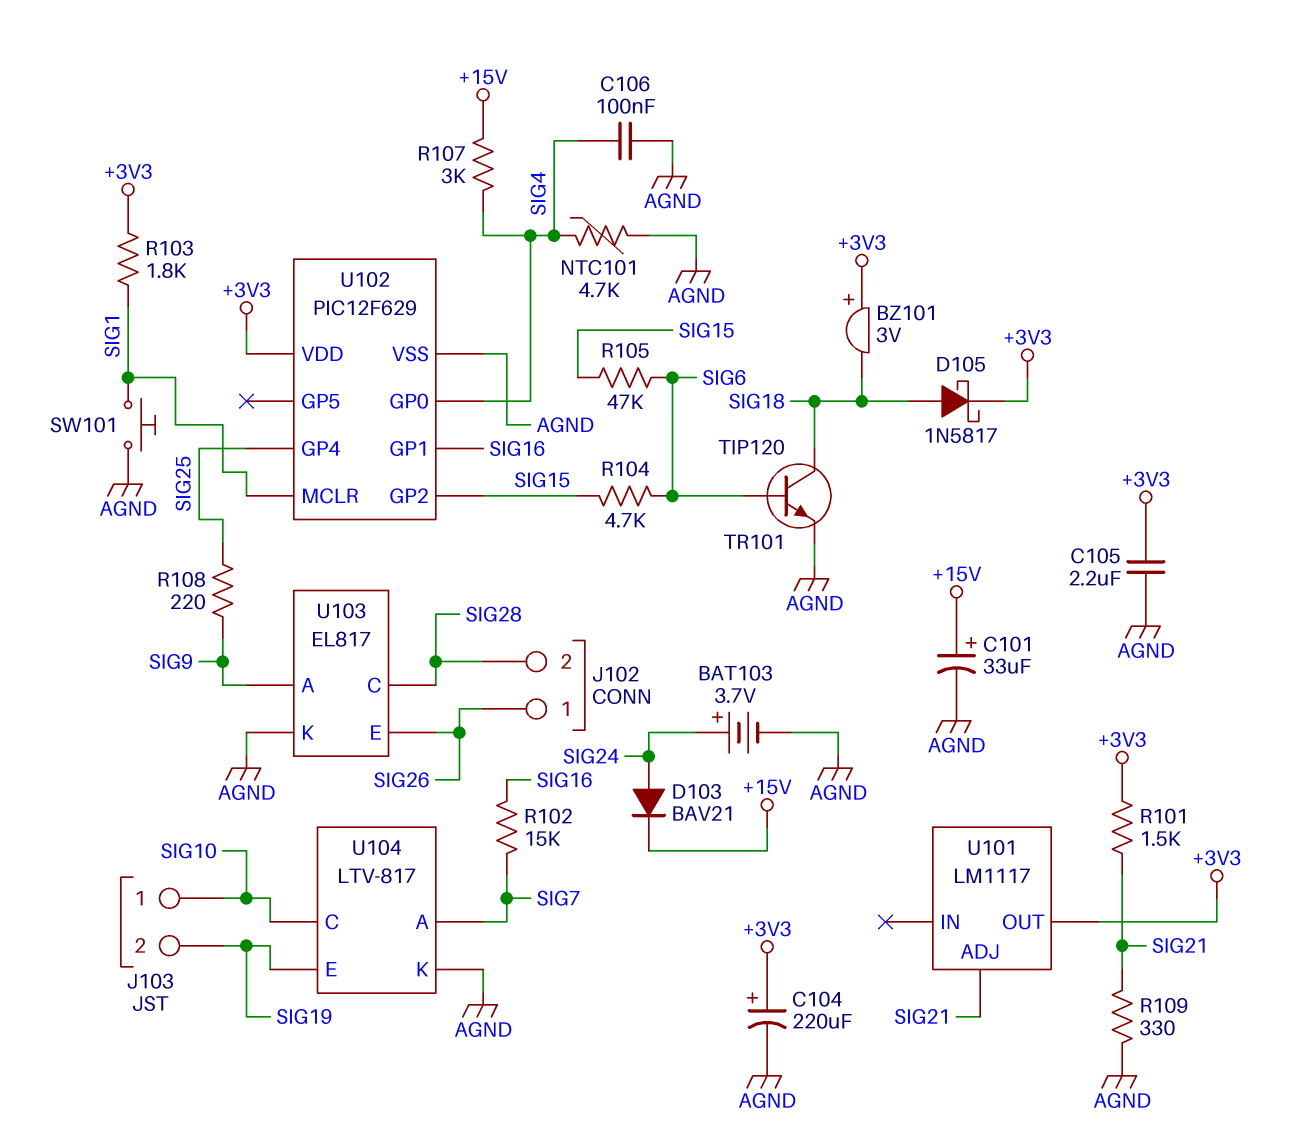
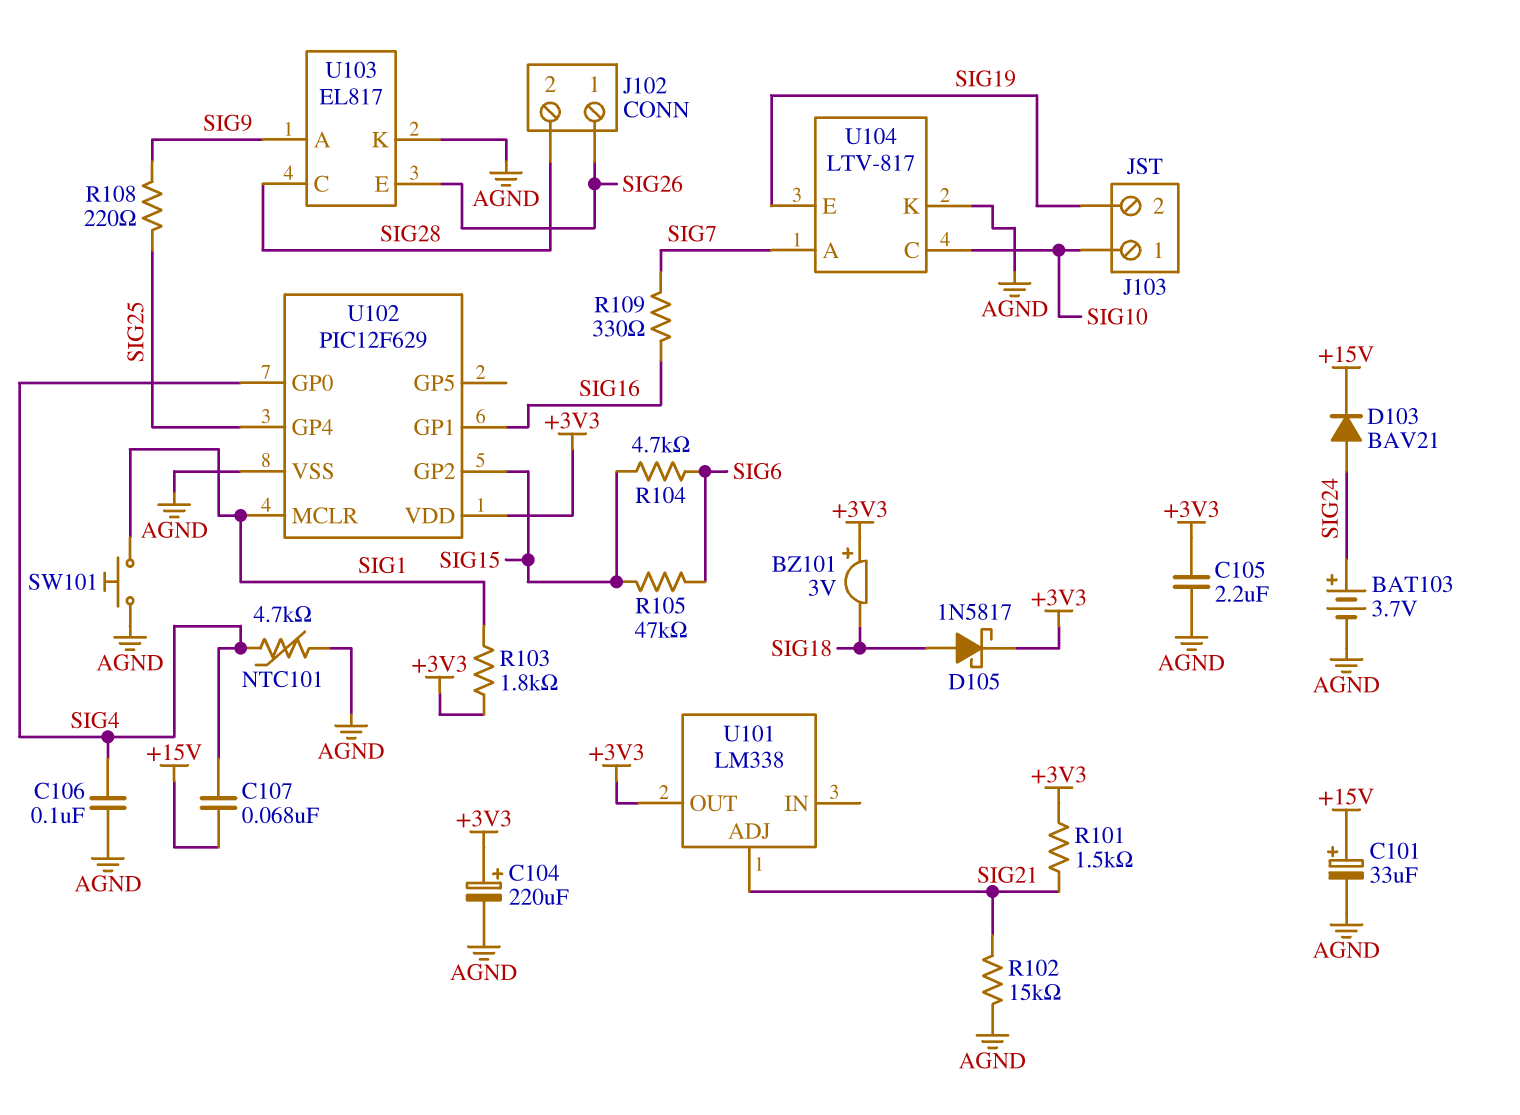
C107: none -> 68nF (+15V, SIG4)
R102: 15k (SIG7, SIG16) -> 15k (AGND, SIG21)
R107: 3k (+15V, SIG4) -> none
R109: 330 (AGND, SIG21) -> 330 (SIG7, SIG16)
TR101: NPN TIP120 (B SIG6, C SIG18, E AGND) -> none
U101: LM1117 -> LM338

